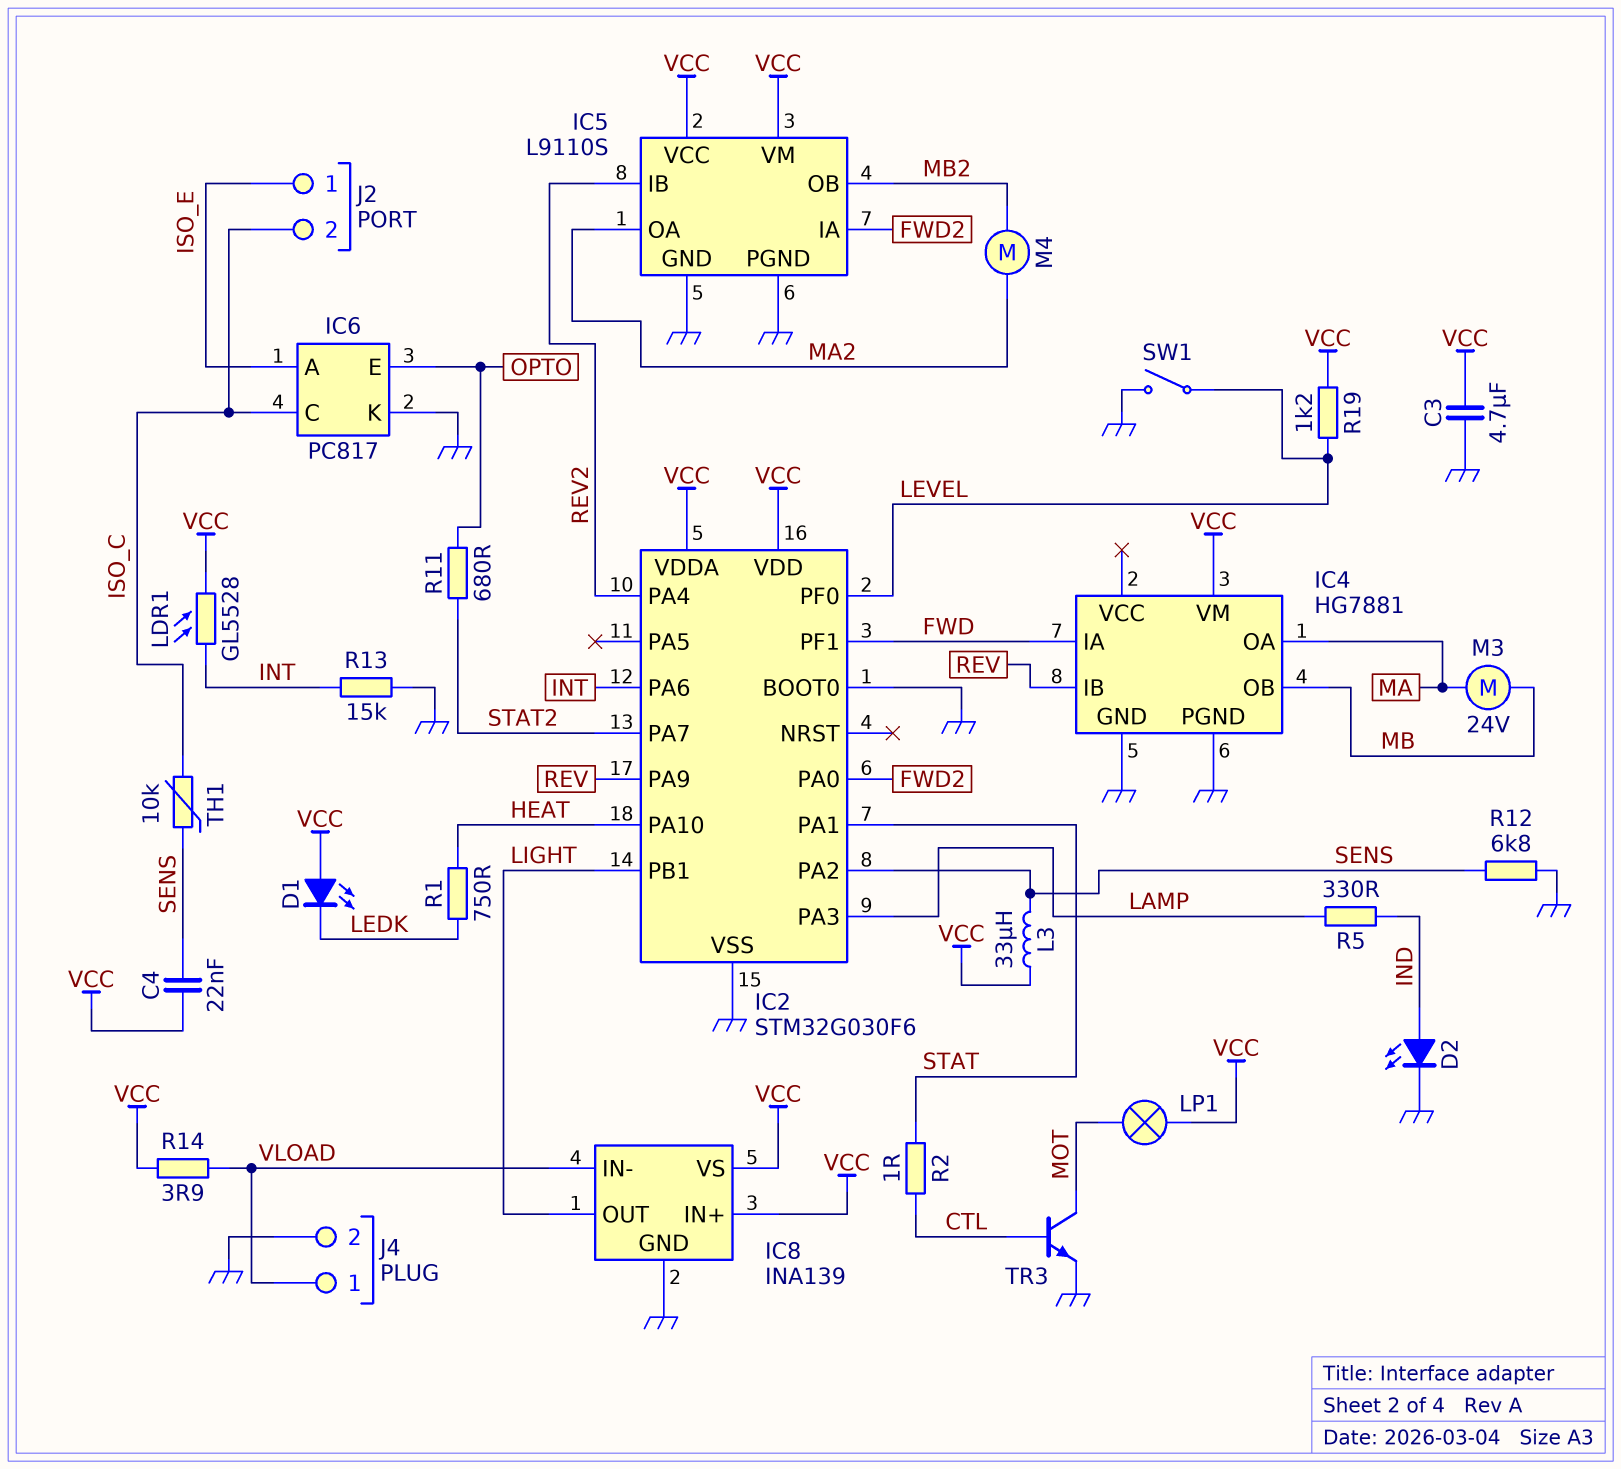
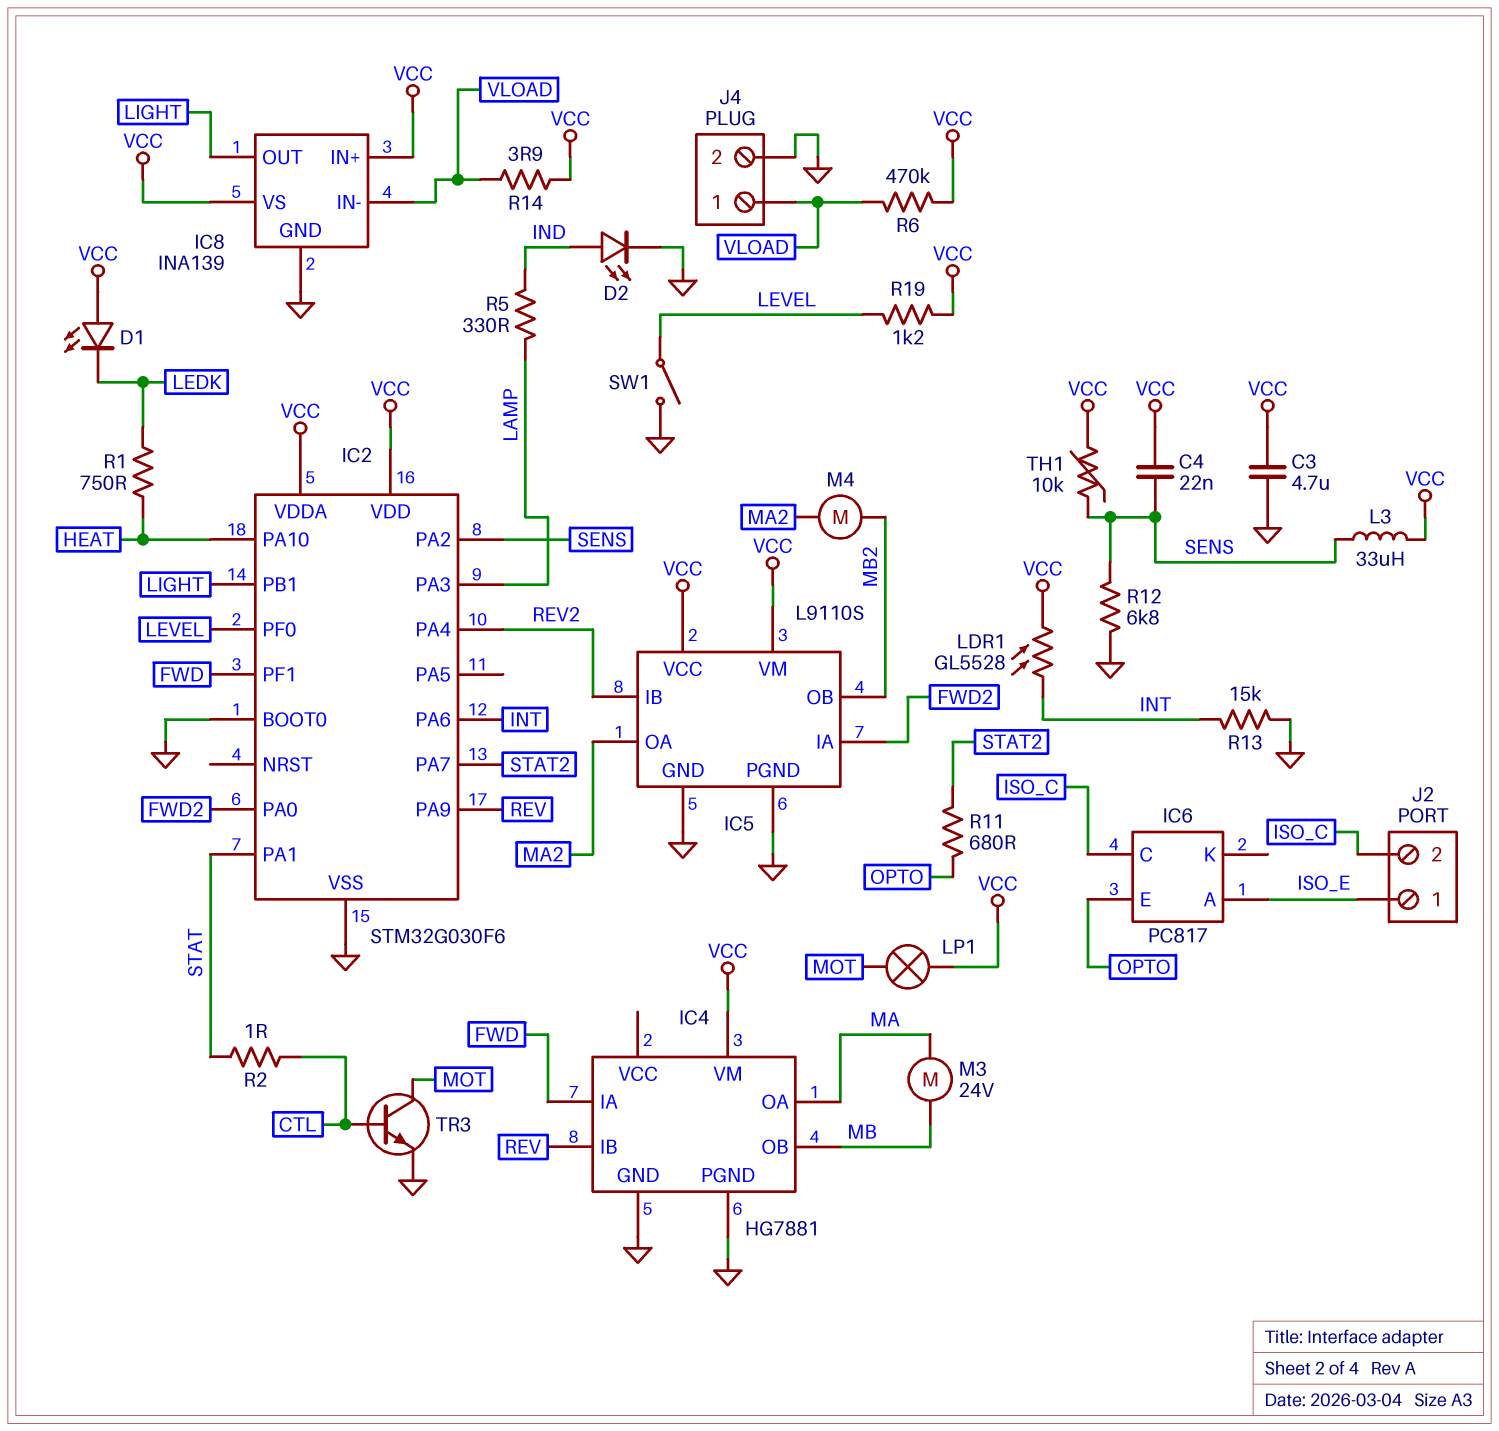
IC6 pin K: GND -> none
R6: none -> 470k (VCC, VLOAD)
TH1: 10k (ISO_C, SENS) -> 10k (SENS, VCC)

